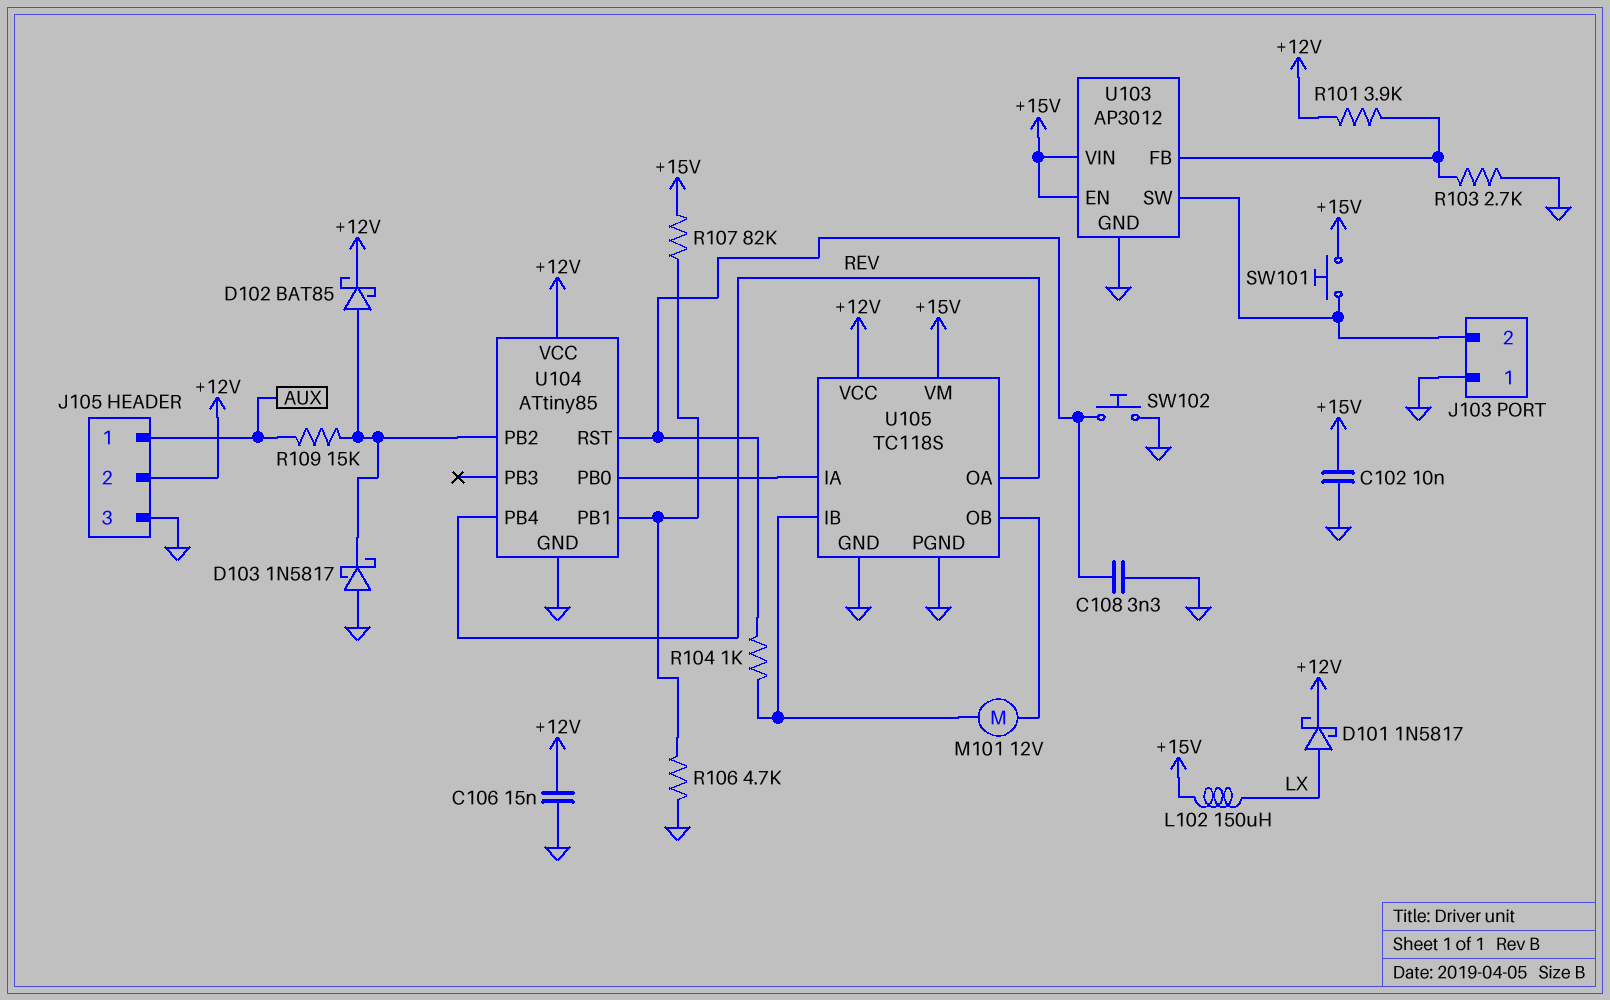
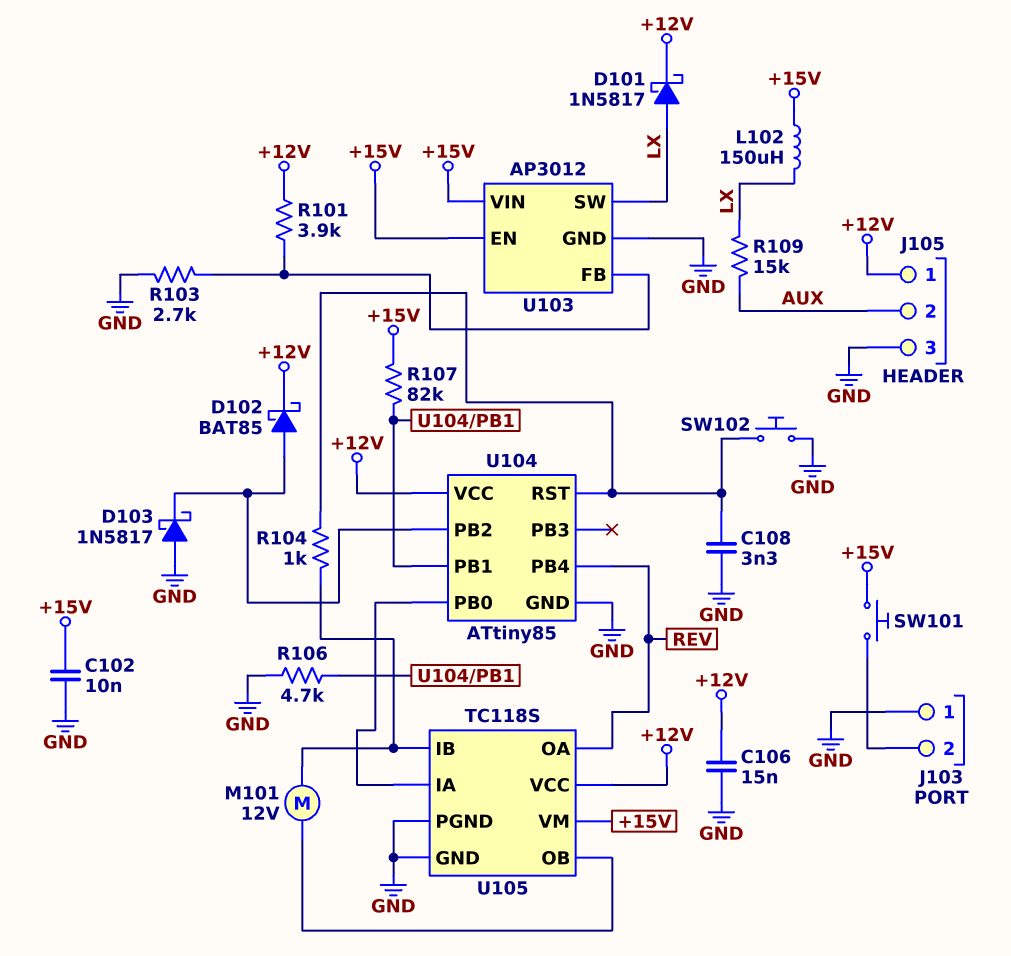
J105 pin 1: AUX -> +12V
J105 pin 2: +12V -> AUX
R109: 15k (AUX, U104/PB2) -> 15k (AUX, LX)
U103 pin SW: J103/2 -> LX

